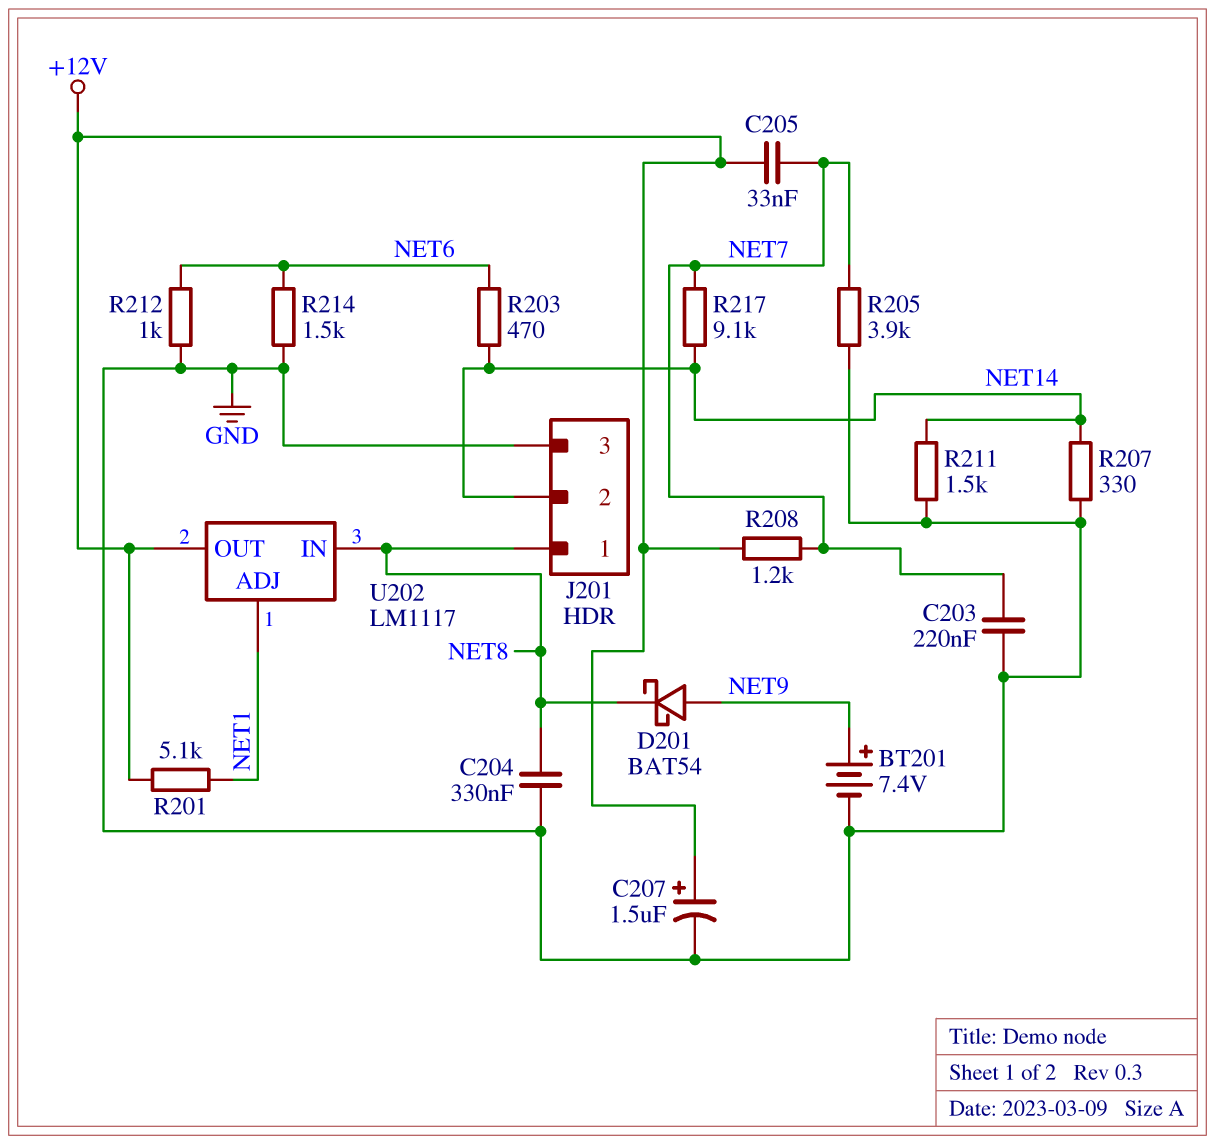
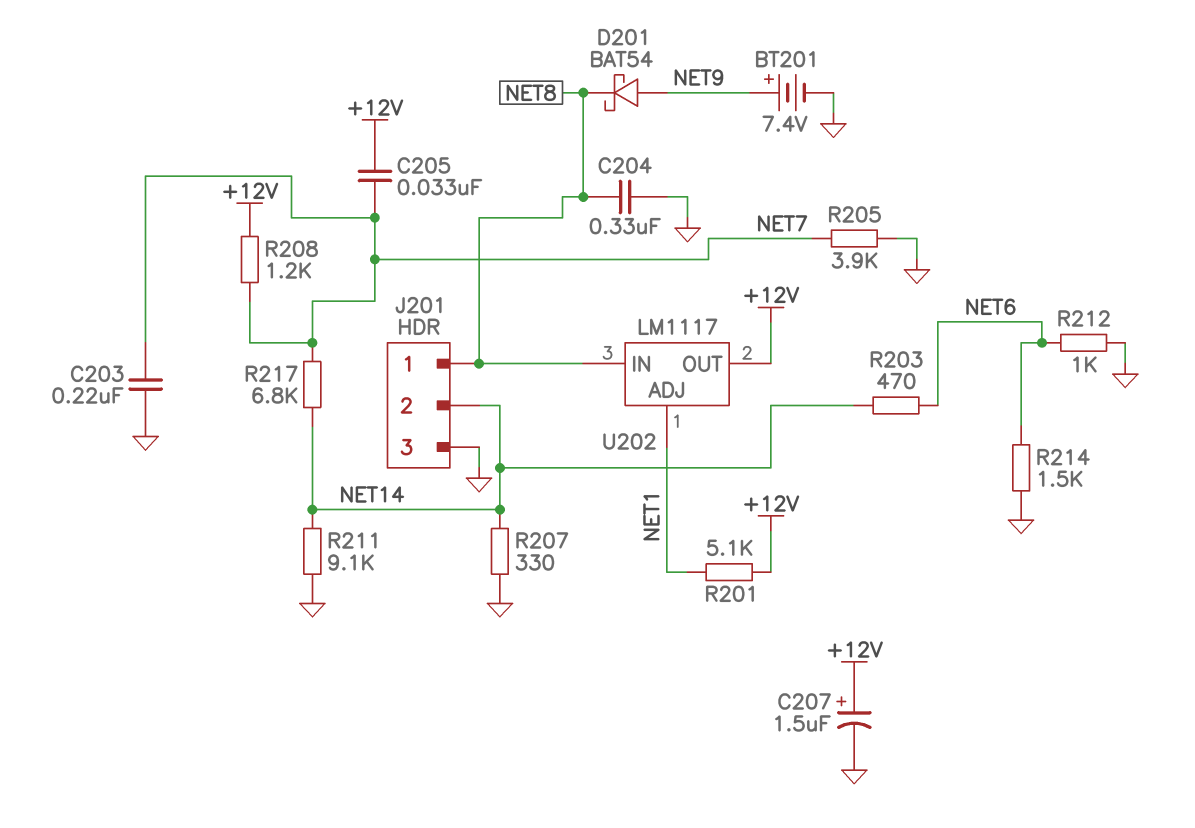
R211: 1.5k (GND, NET14) -> 9.1k (GND, NET14)
R217: 9.1k (NET7, NET14) -> 6.8k (NET7, NET14)

